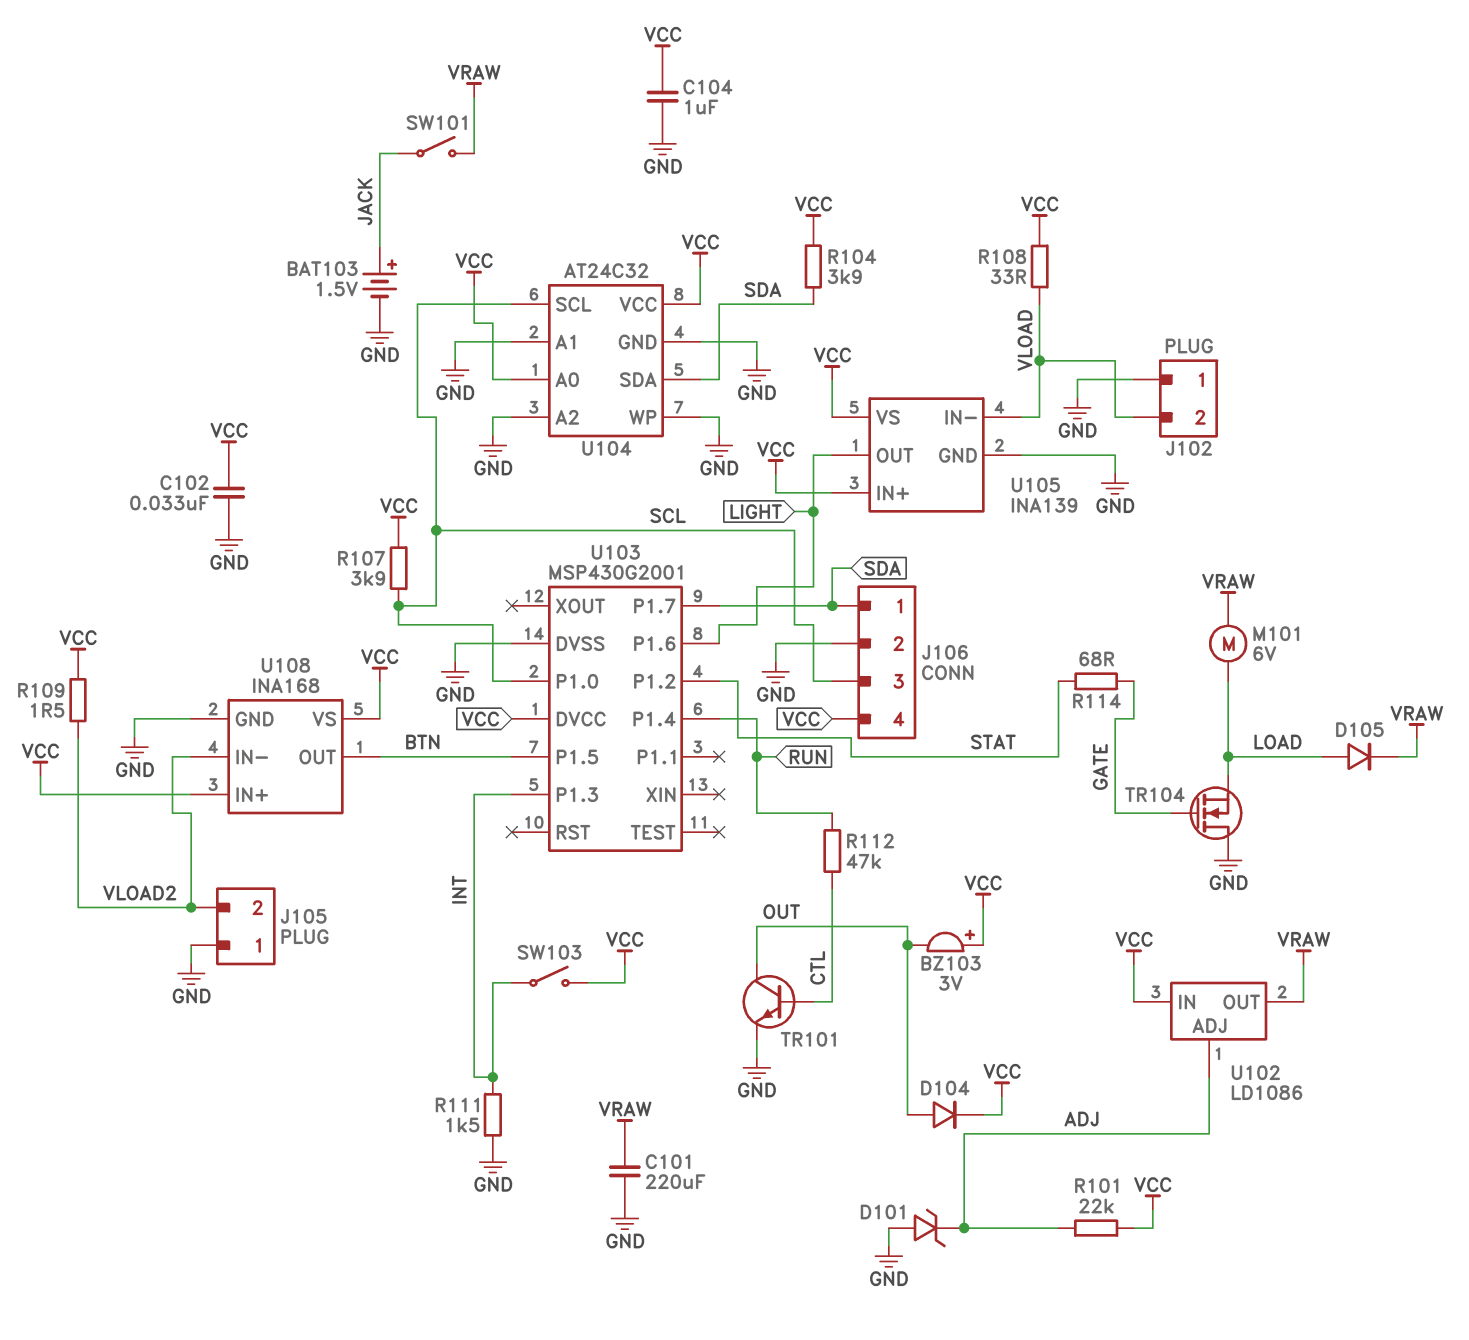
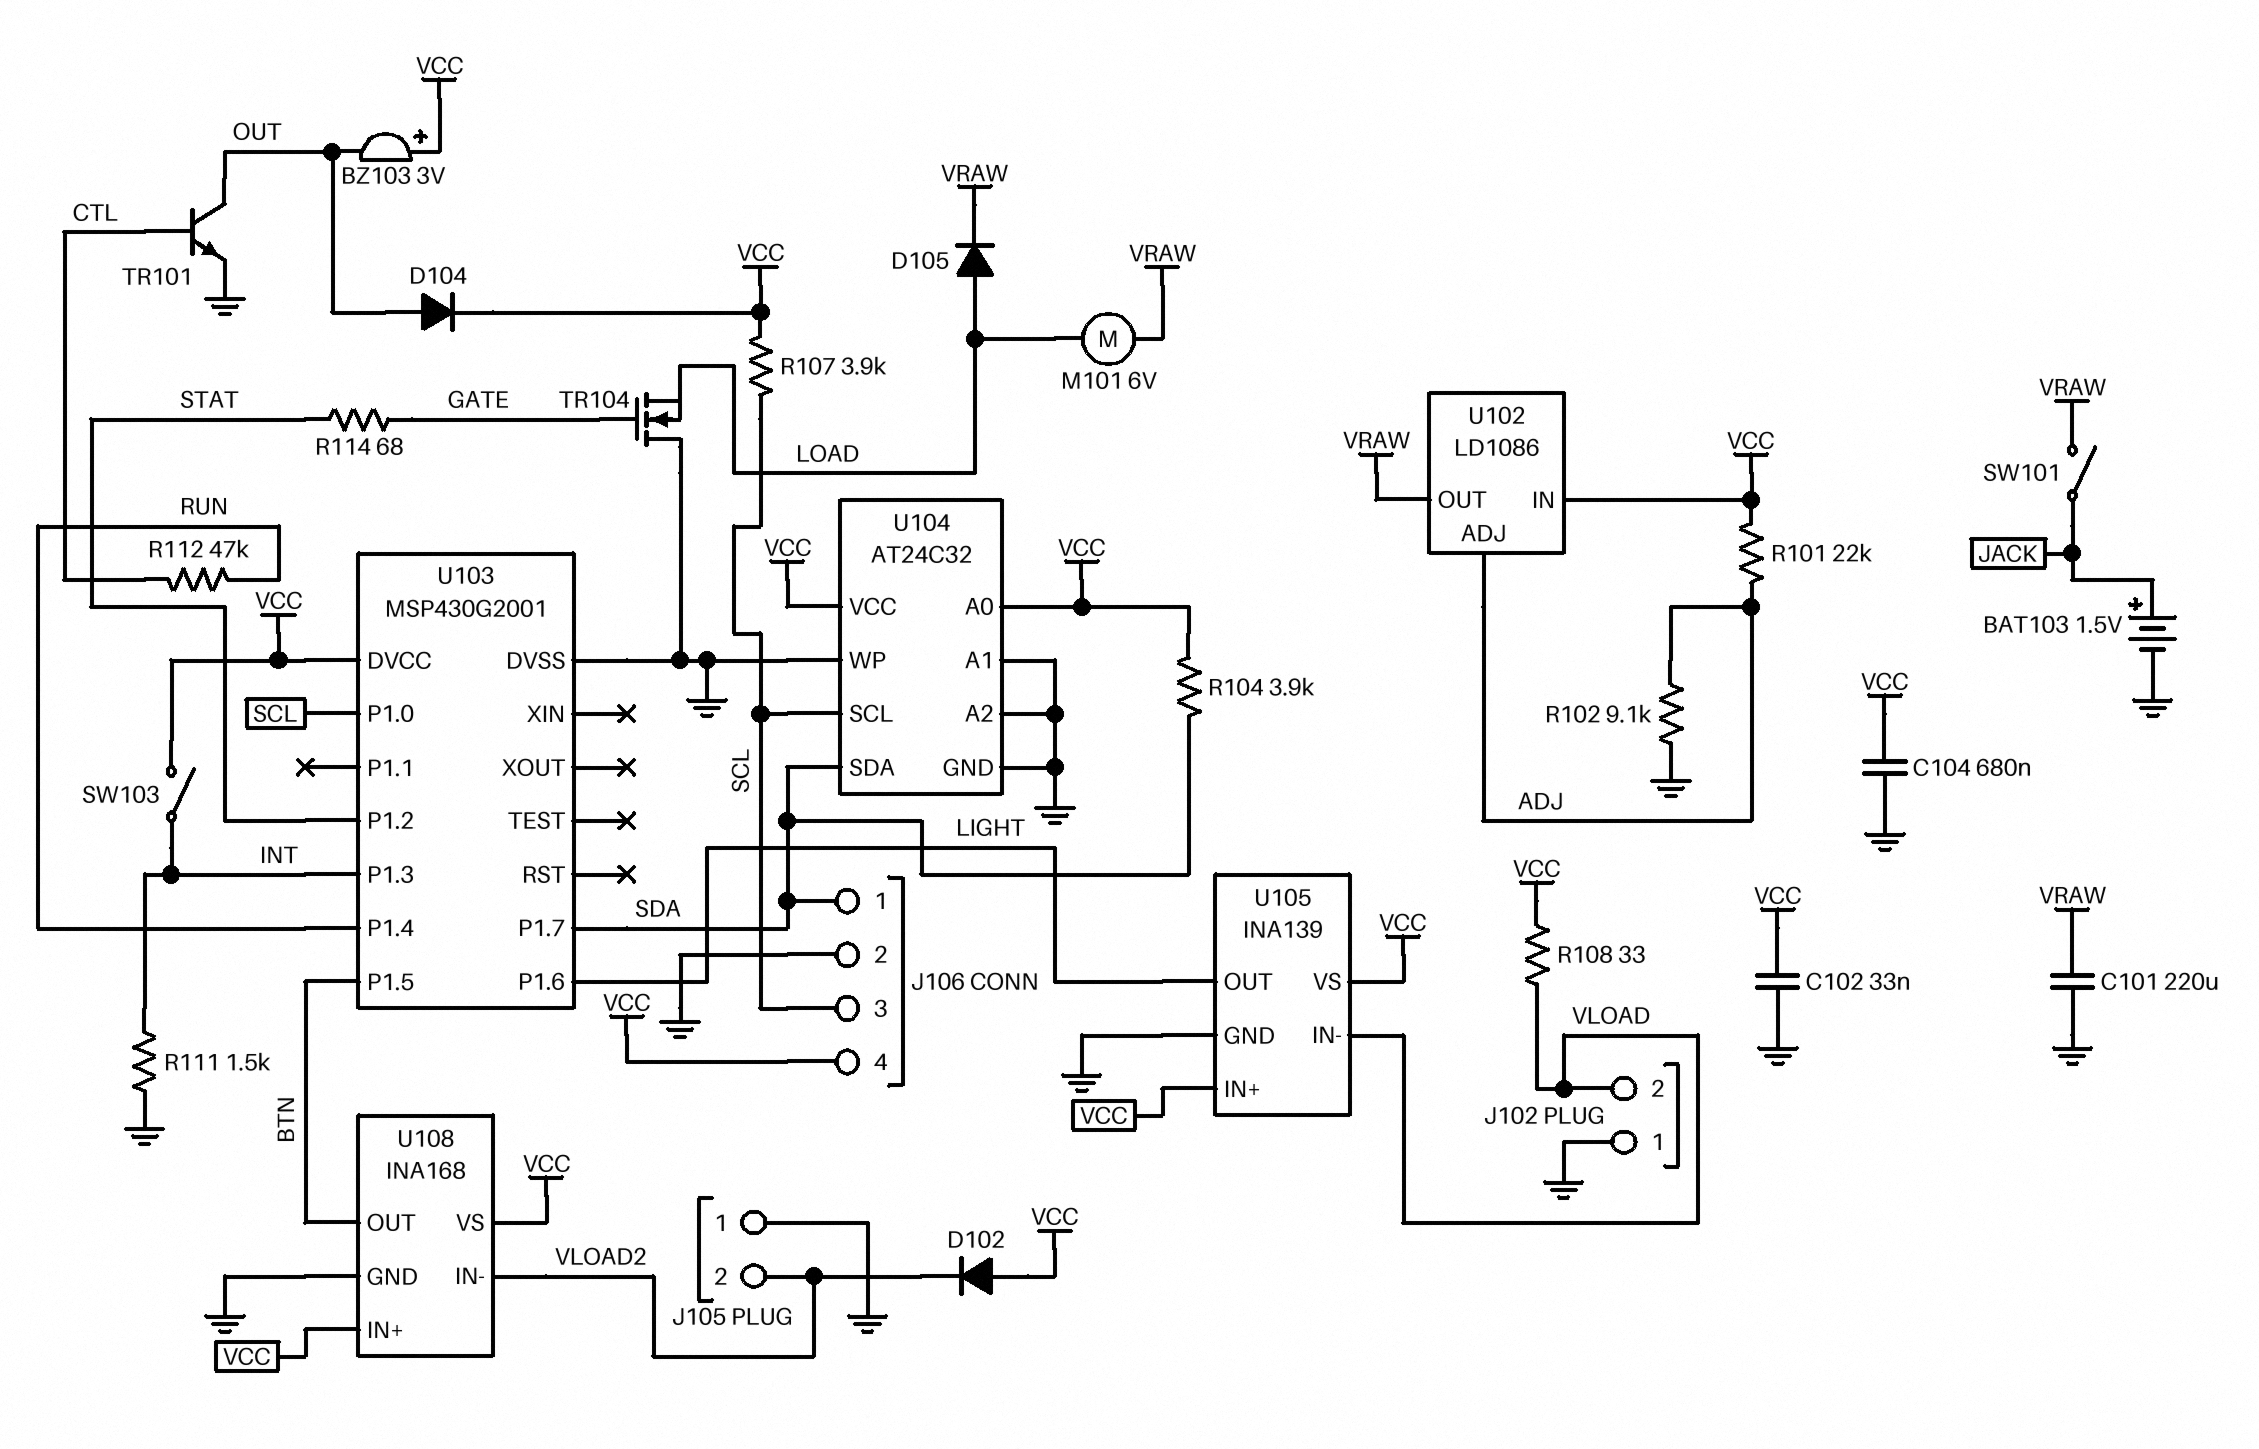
C104: 1uF (GND, VCC) -> 680nF (GND, VCC)
D101: zener (A GND, K ADJ) -> none
D102: none -> diode (A VCC, K VLOAD2)
R102: none -> 9.1k (ADJ, GND)
R109: 1.5 (VCC, VLOAD2) -> none

